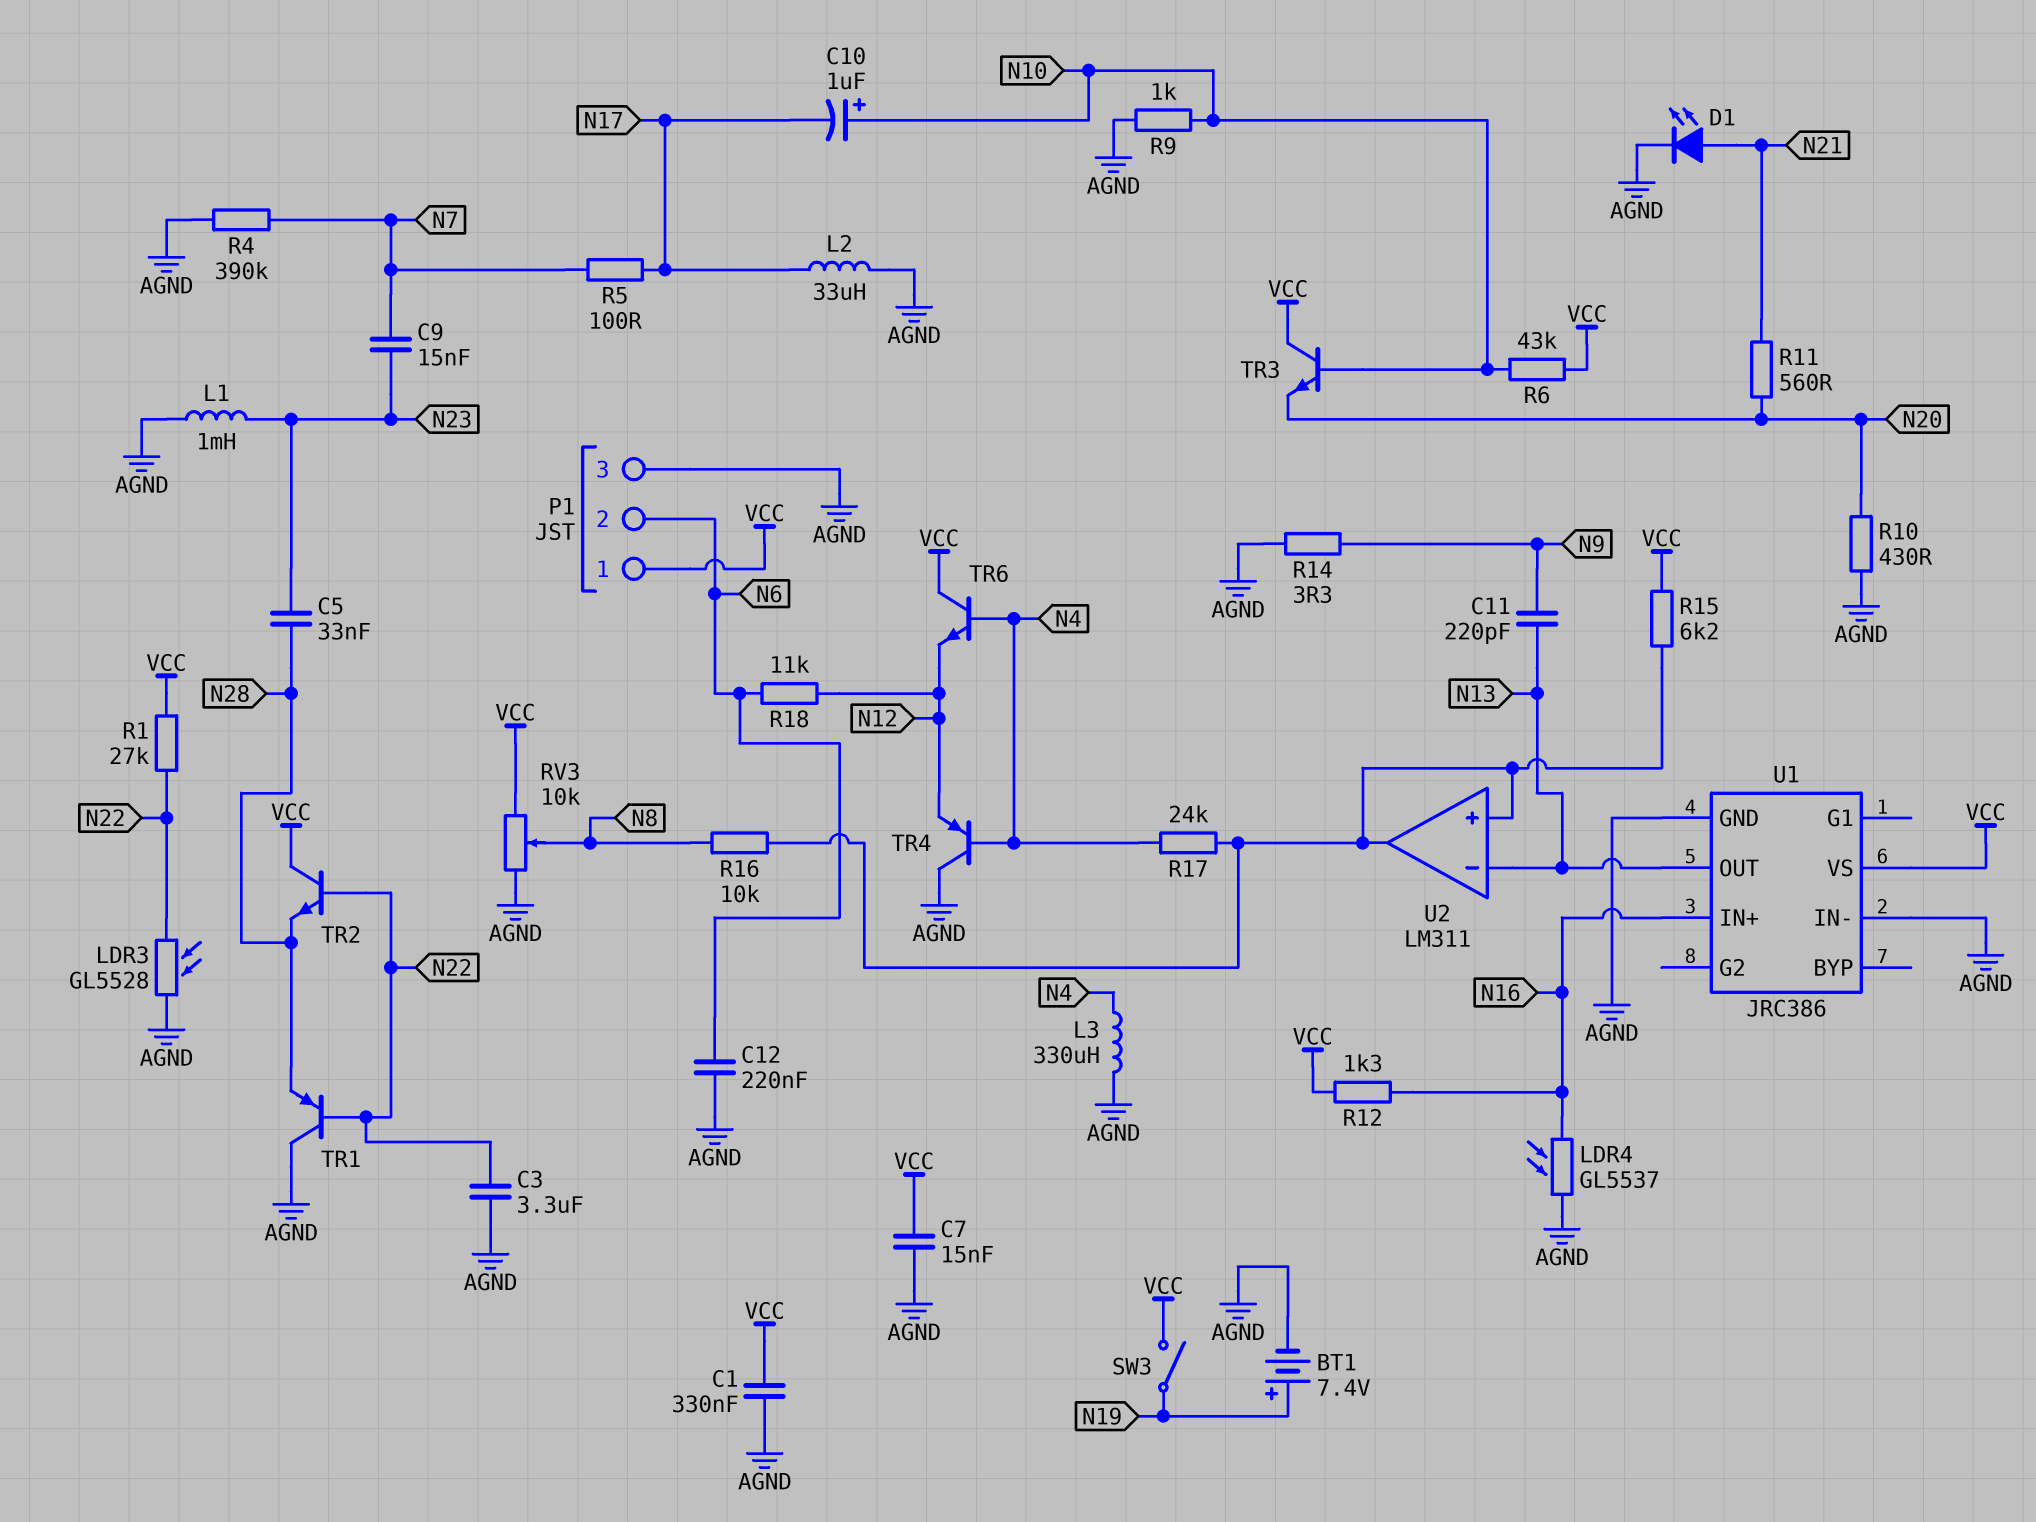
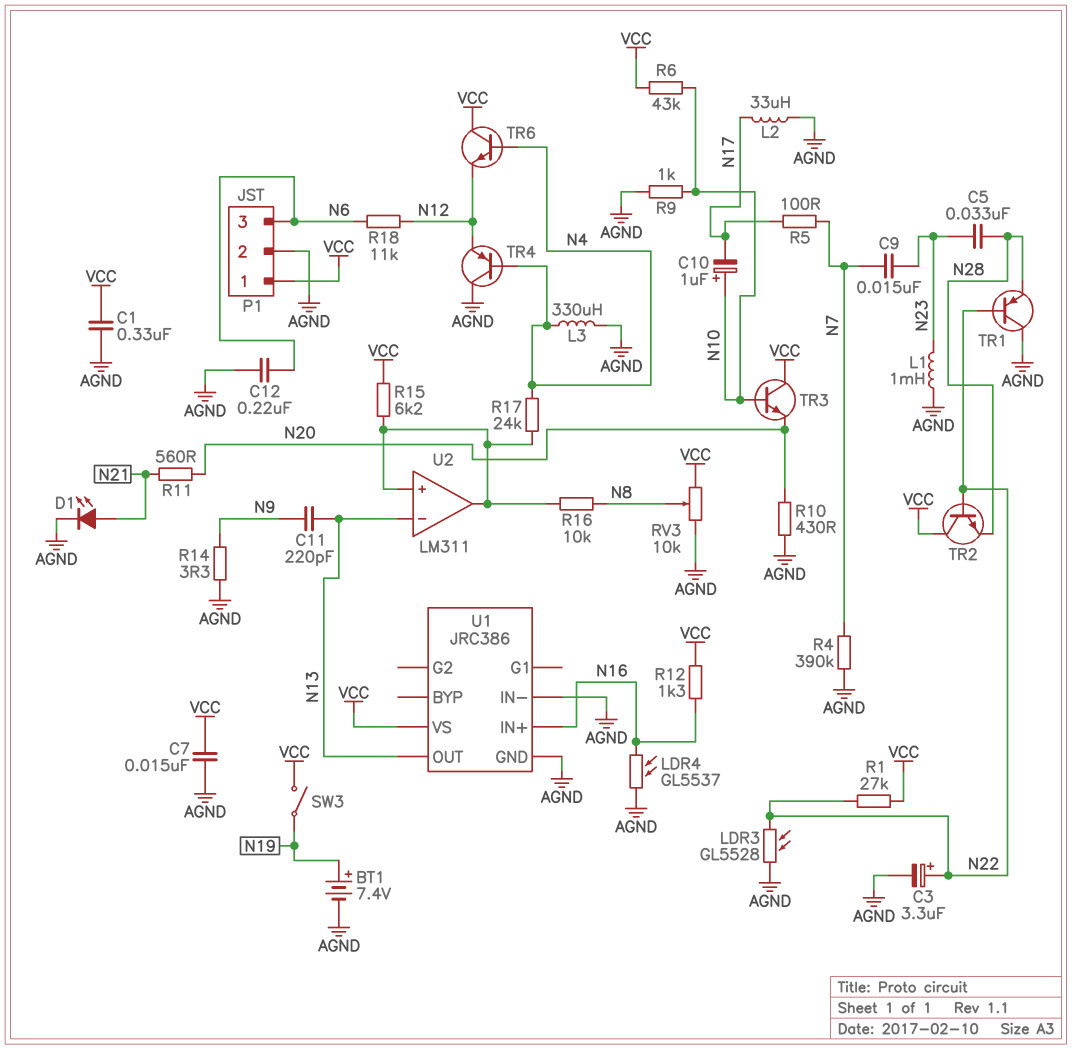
C3: 3.3uF (AGND, N22) -> 3.3uF (plus N22, minus AGND)
P1 pin 2: N6 -> AGND
P1 pin 3: AGND -> N6

